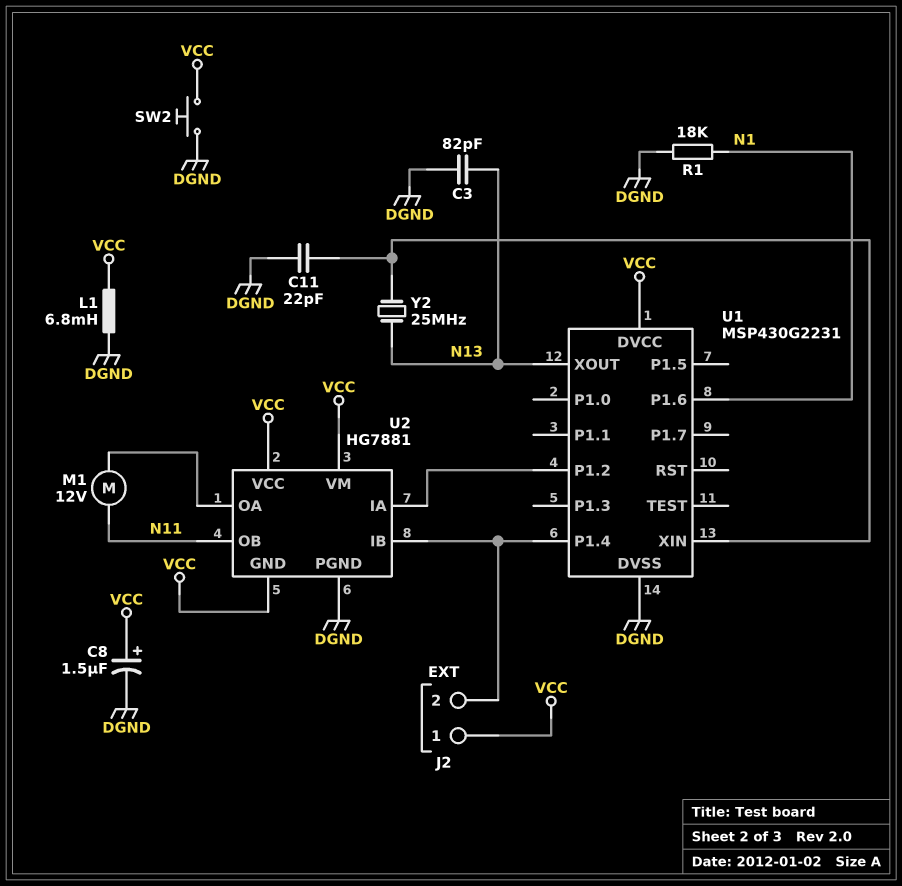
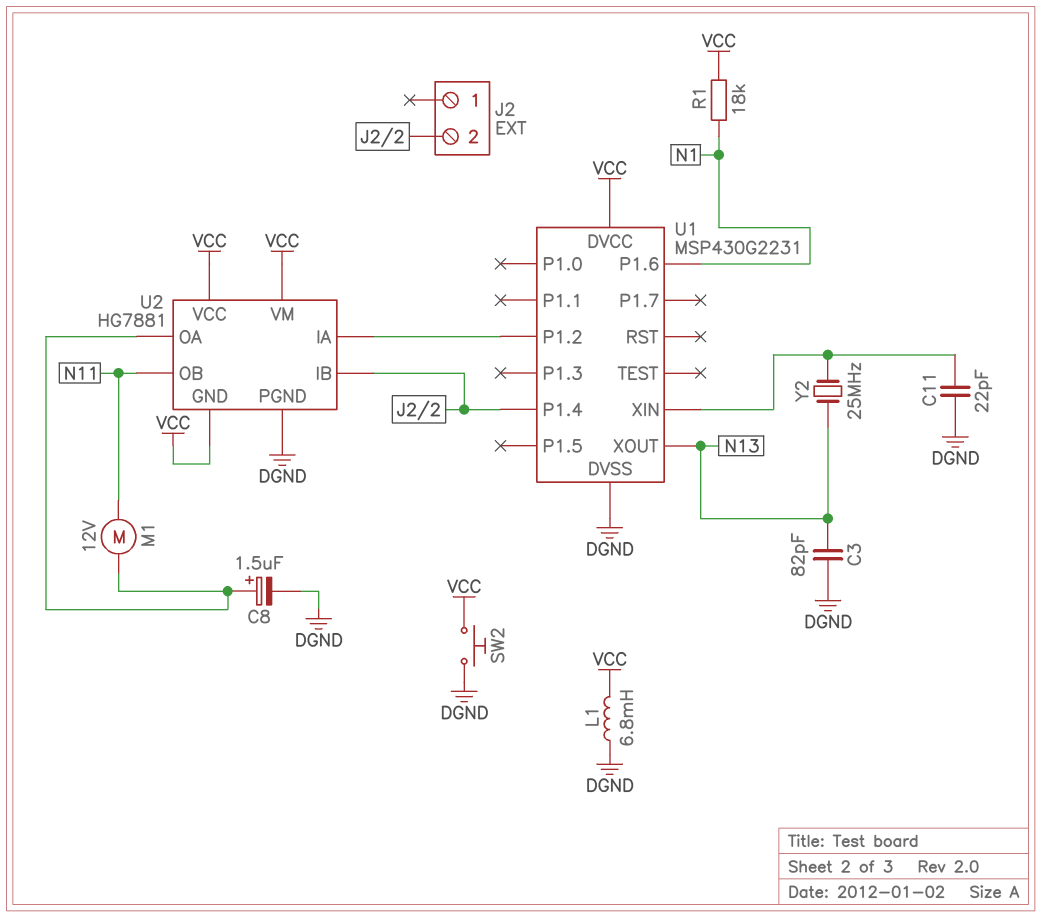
C8: 1.5uF (plus VCC, minus DGND) -> 1.5uF (plus U2/OA, minus DGND)
J2 pin 1: VCC -> none
R1: 18k (DGND, N1) -> 18k (N1, VCC)

